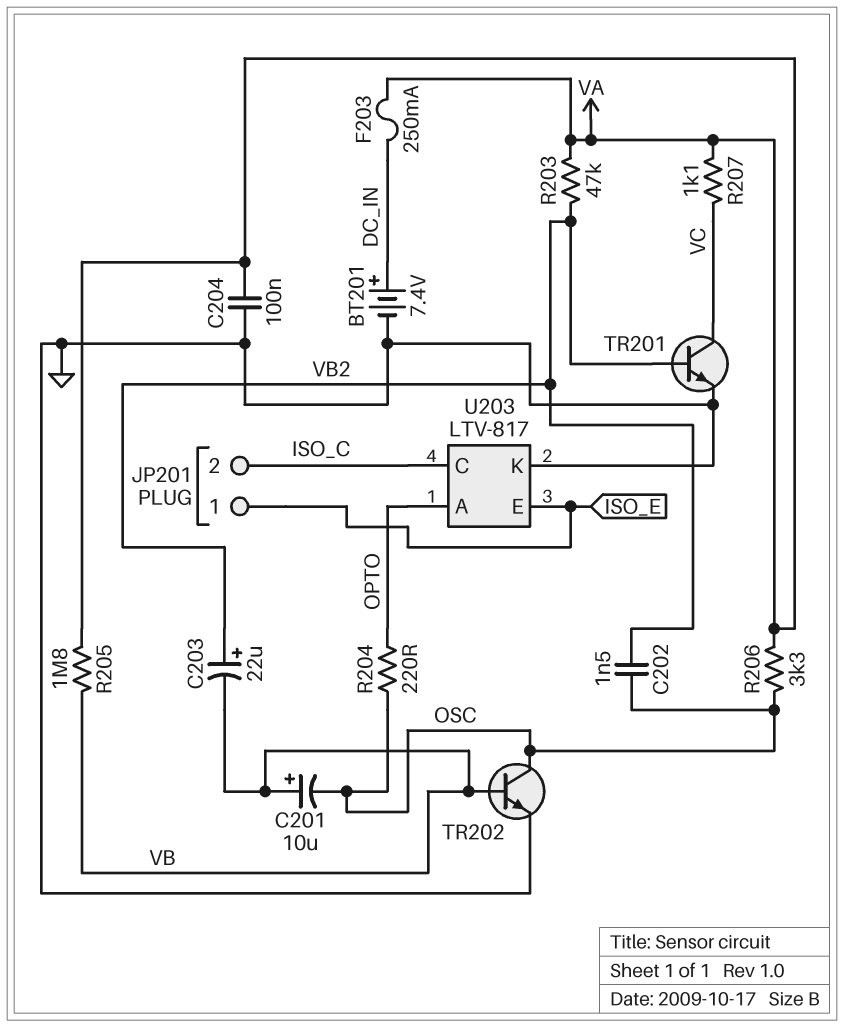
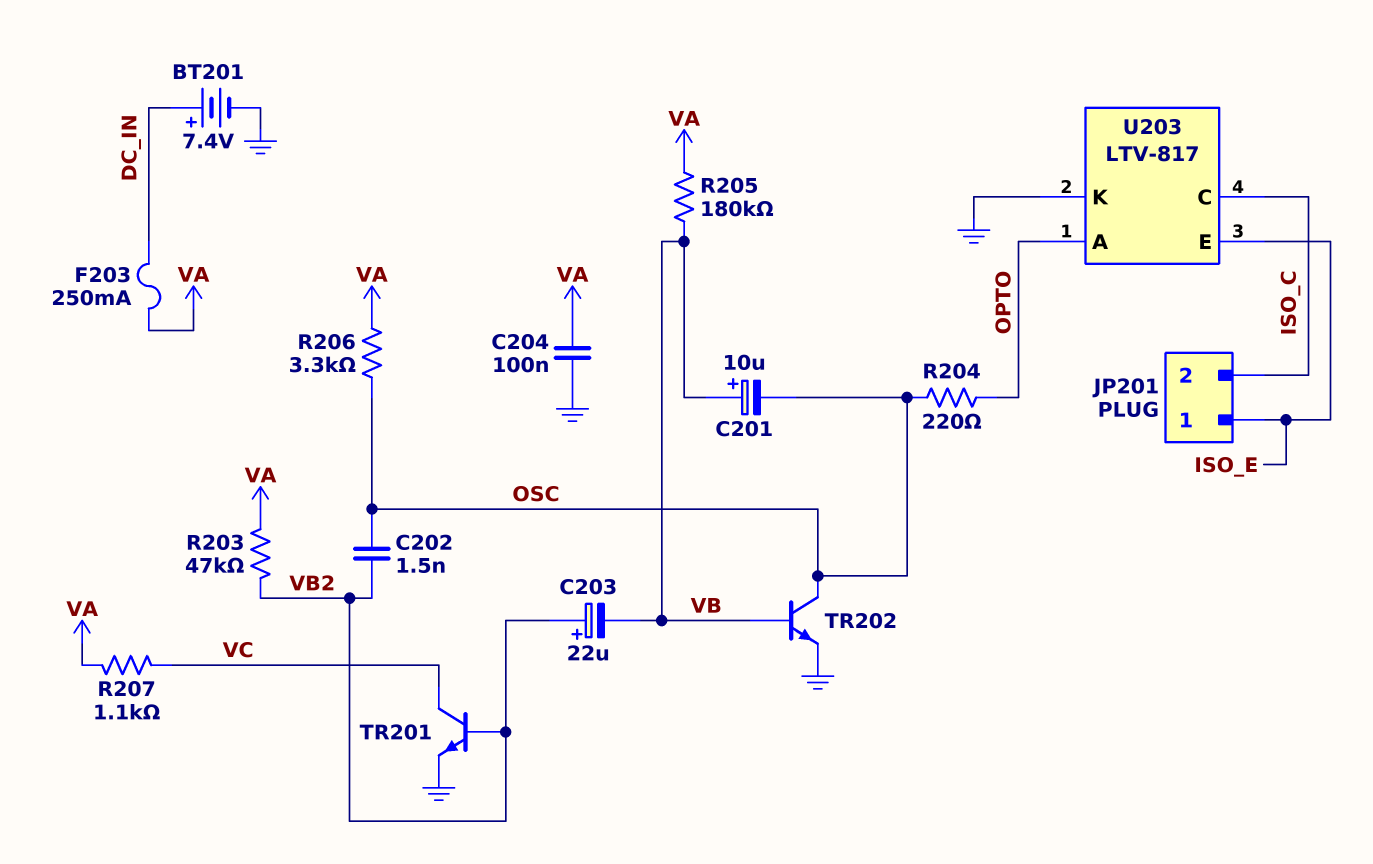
R205: 1.8M (VA, VB) -> 180k (VA, VB)

